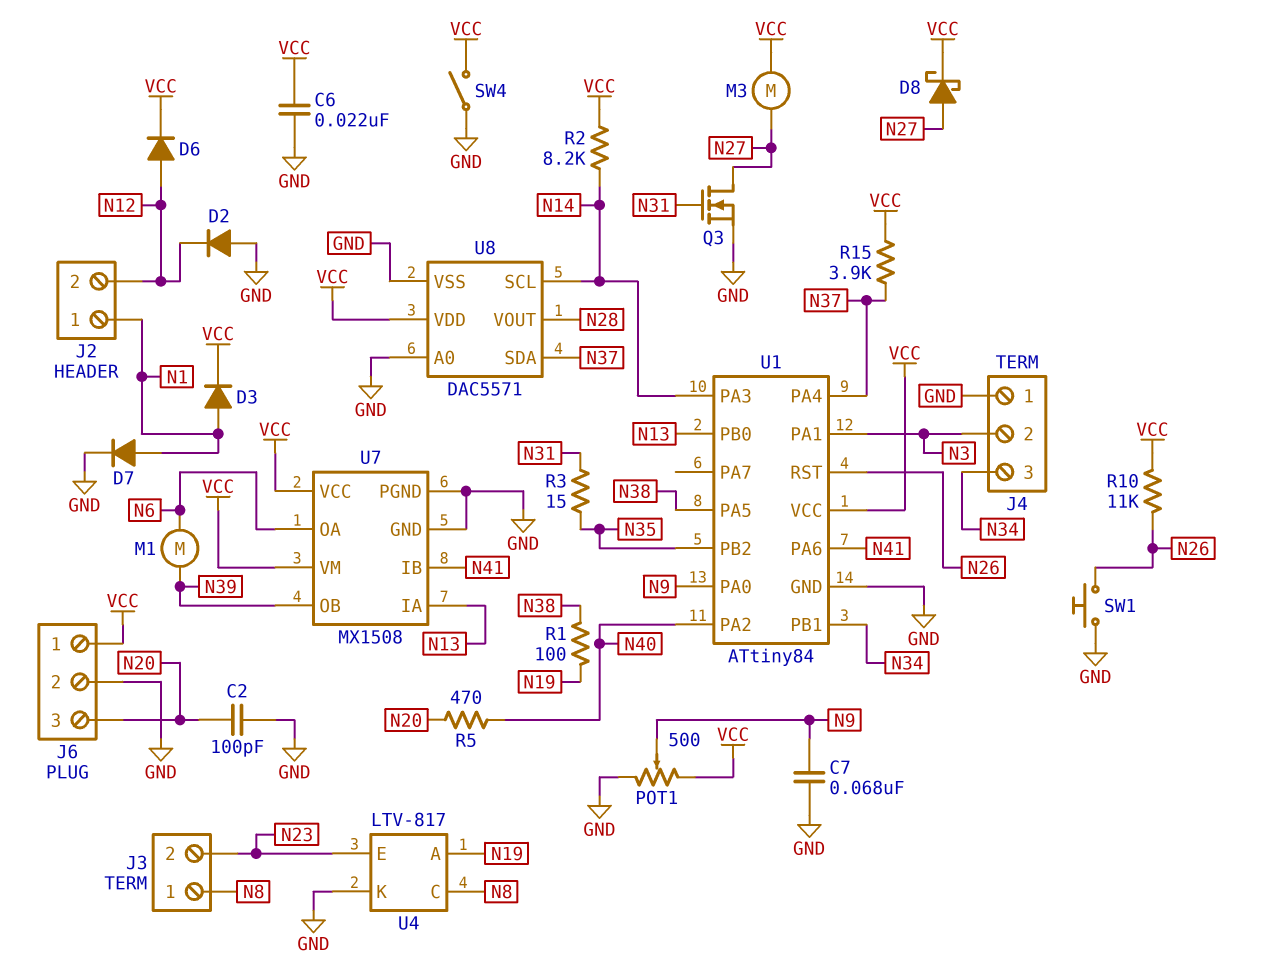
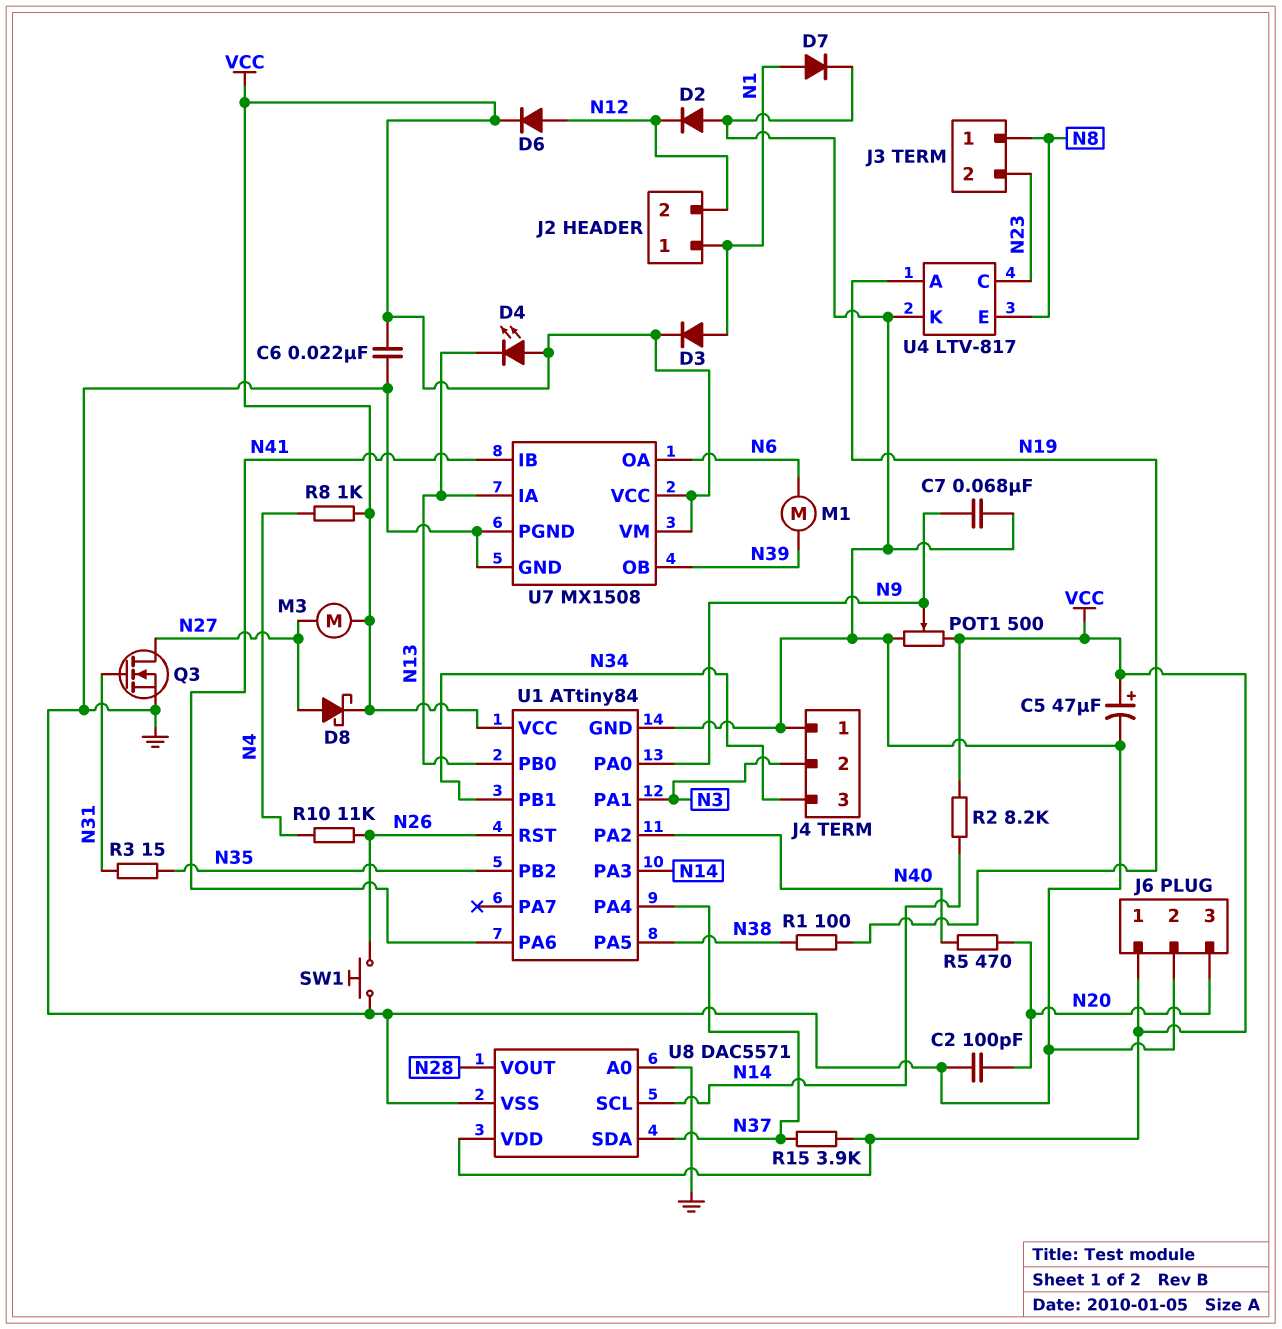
C5: none -> 47uF (plus VCC, minus GND)
D4: none -> LED (A VCC, K N13)
R8: none -> 1k (N4, VCC)
R10: 11k (N26, VCC) -> 11k (N4, N26)
SW4: switch (GND, VCC) -> none
U4 pin C: N8 -> N23
U4 pin E: N23 -> N8

